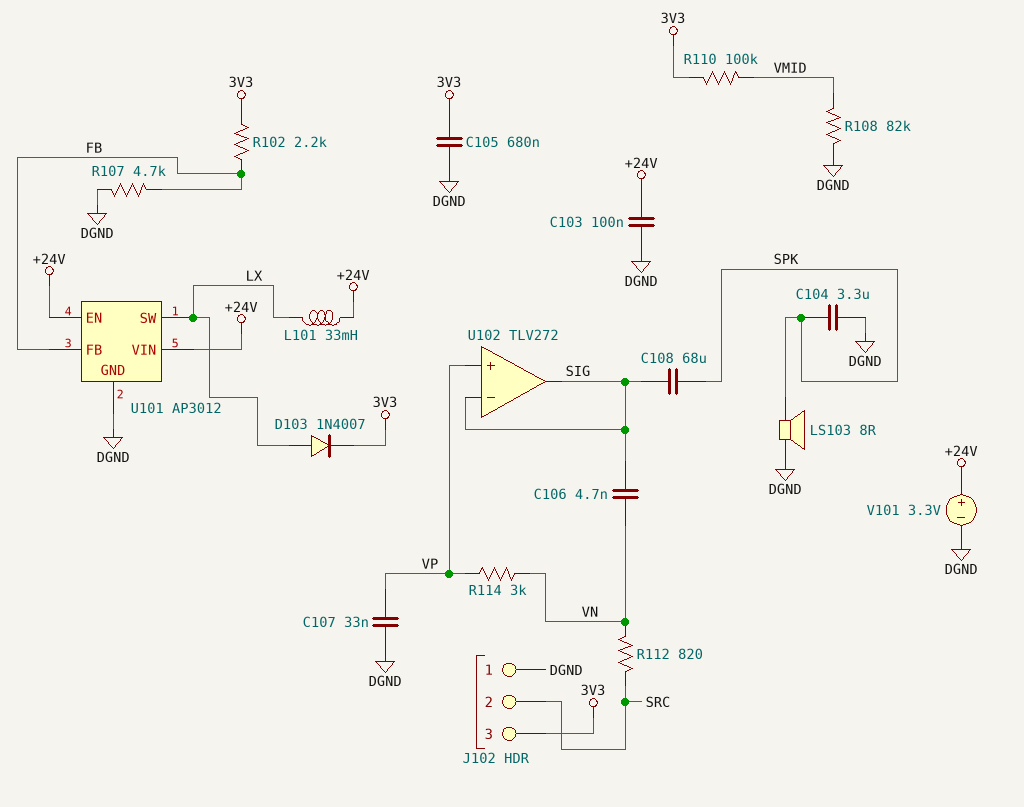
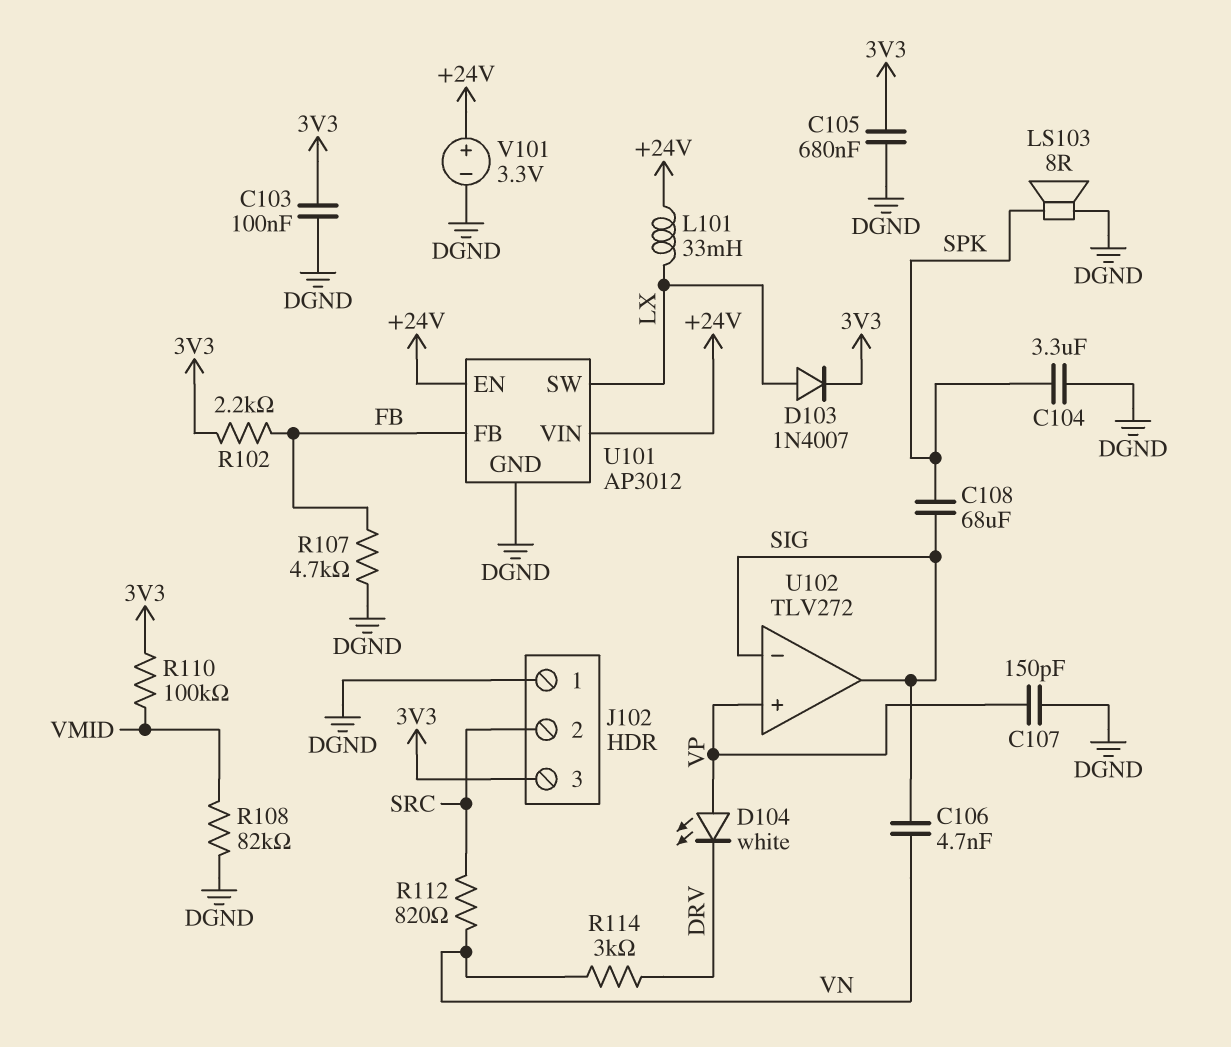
C103: 100nF (+24V, DGND) -> 100nF (3V3, DGND)
C107: 33nF (DGND, VP) -> 150pF (DGND, VP)
D104: none -> LED white (A VP, K DRV)
R114: 3k (VN, VP) -> 3k (DRV, VN)

